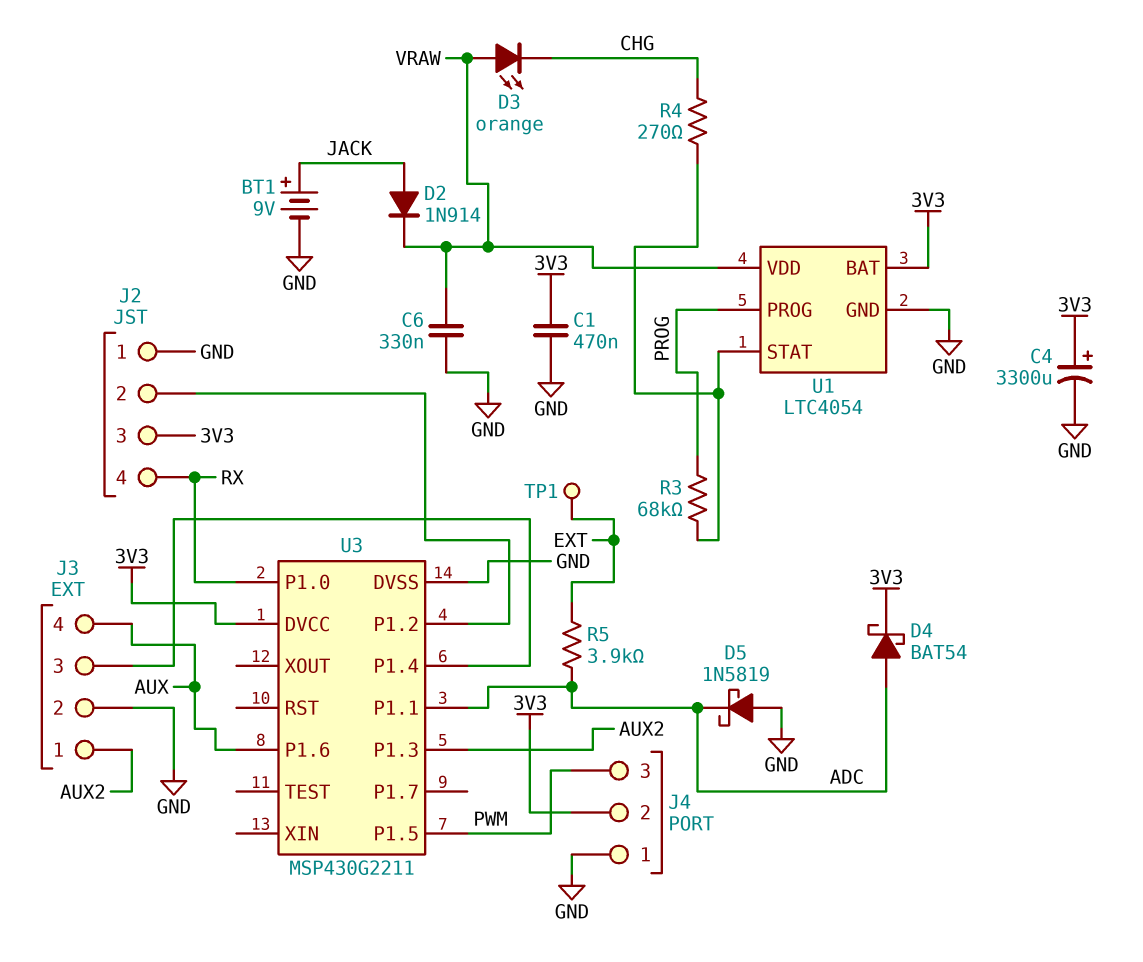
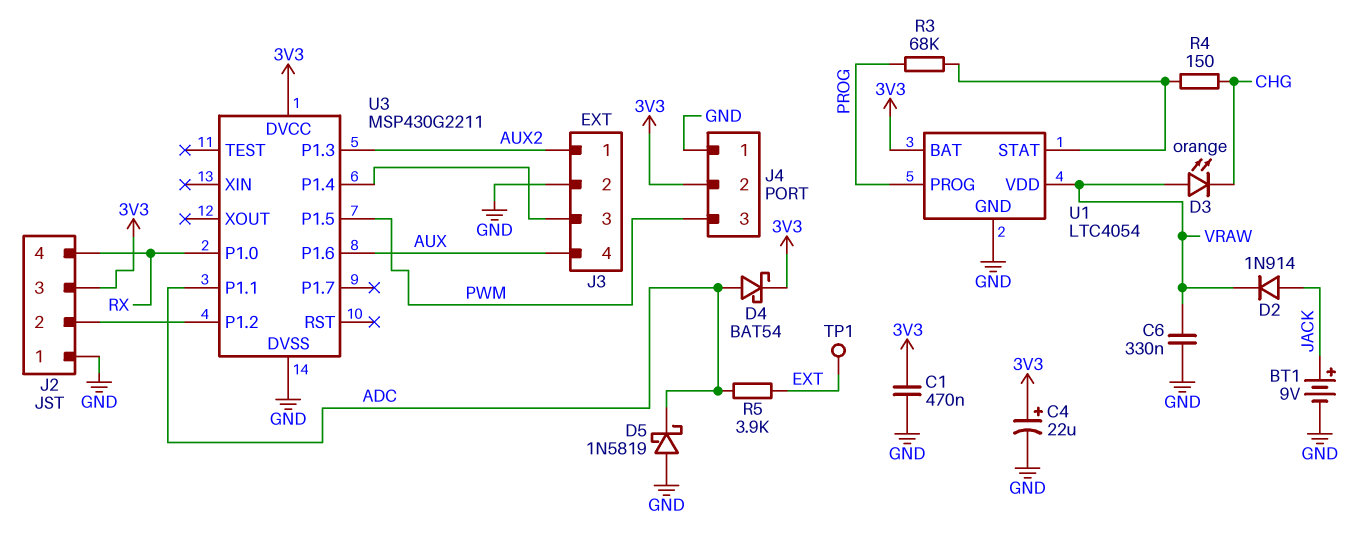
C4: 3300uF (plus 3V3, minus GND) -> 22uF (plus 3V3, minus GND)
R4: 270 (CHG, U1/STAT) -> 150 (CHG, U1/STAT)

